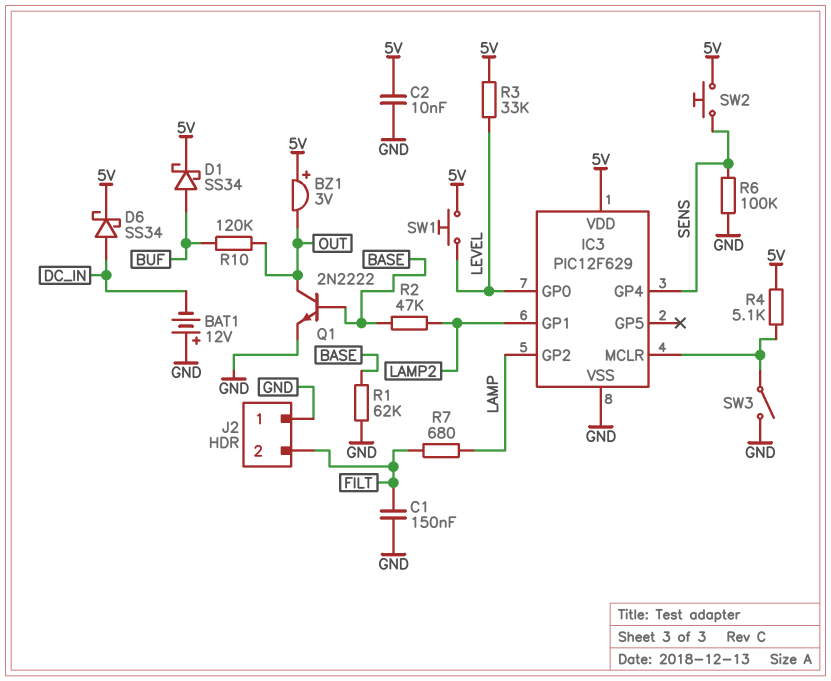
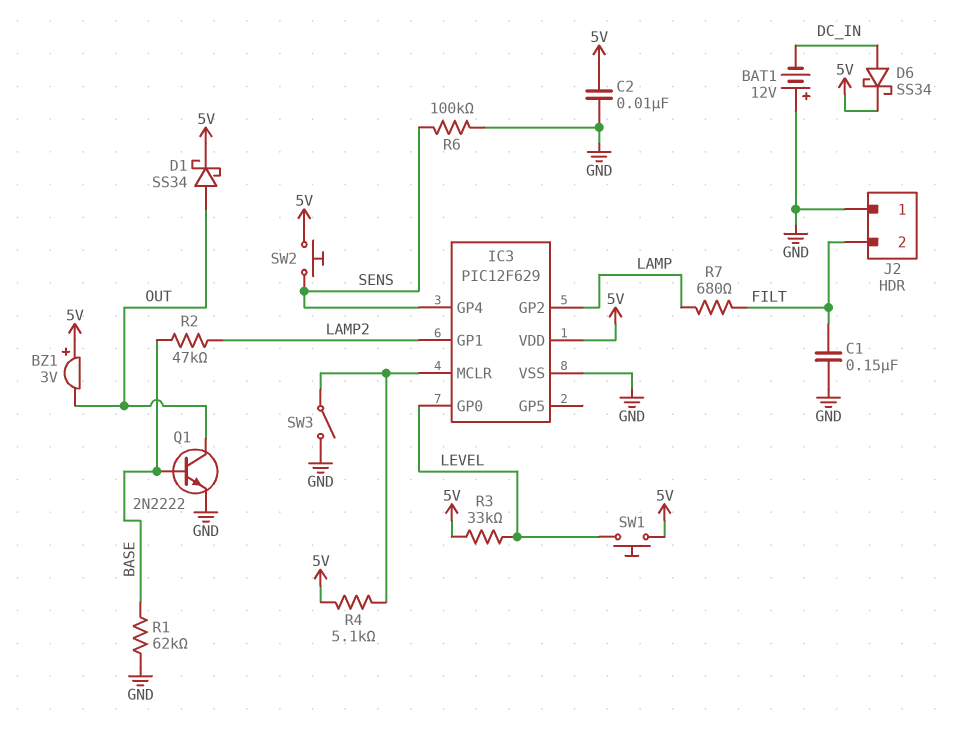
D1: schottky SS34 (A BUF, K 5V) -> schottky SS34 (A OUT, K 5V)
R10: 120k (BUF, OUT) -> none

